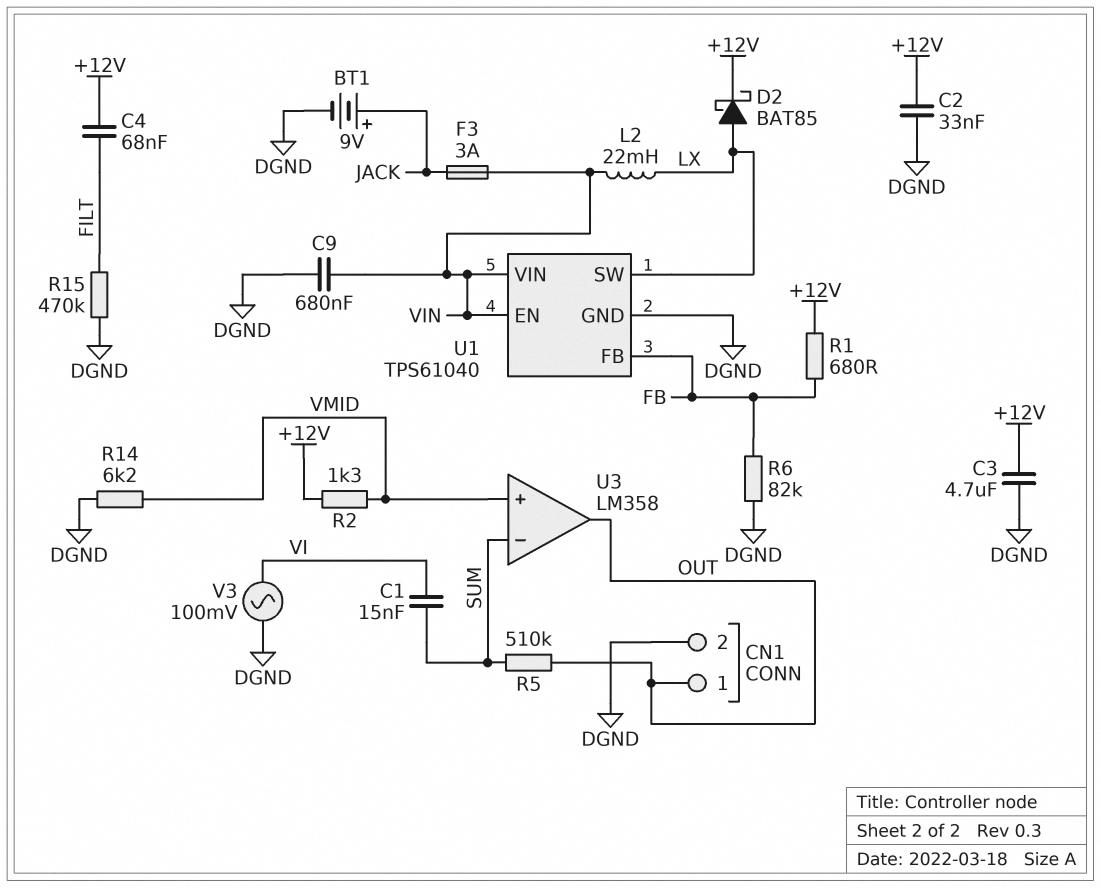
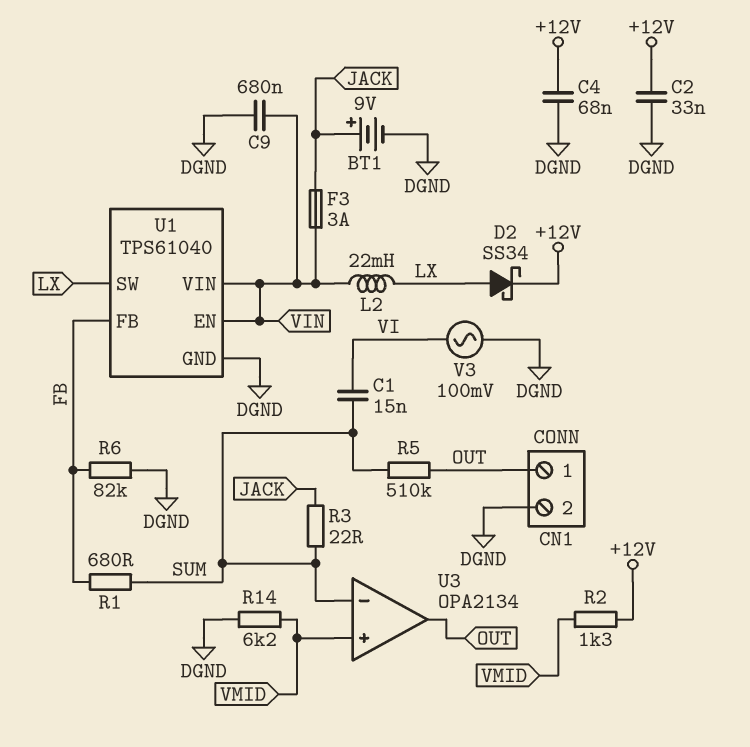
C3: 4.7uF (+12V, DGND) -> none
C4: 68nF (+12V, FILT) -> 68nF (+12V, DGND)
D2: schottky BAT85 (A LX, K +12V) -> schottky SS34 (A LX, K +12V)
R1: 680 (+12V, FB) -> 680 (FB, SUM)
R3: none -> 22 (JACK, SUM)
R15: 470k (DGND, FILT) -> none
U3: LM358 -> OPA2134

